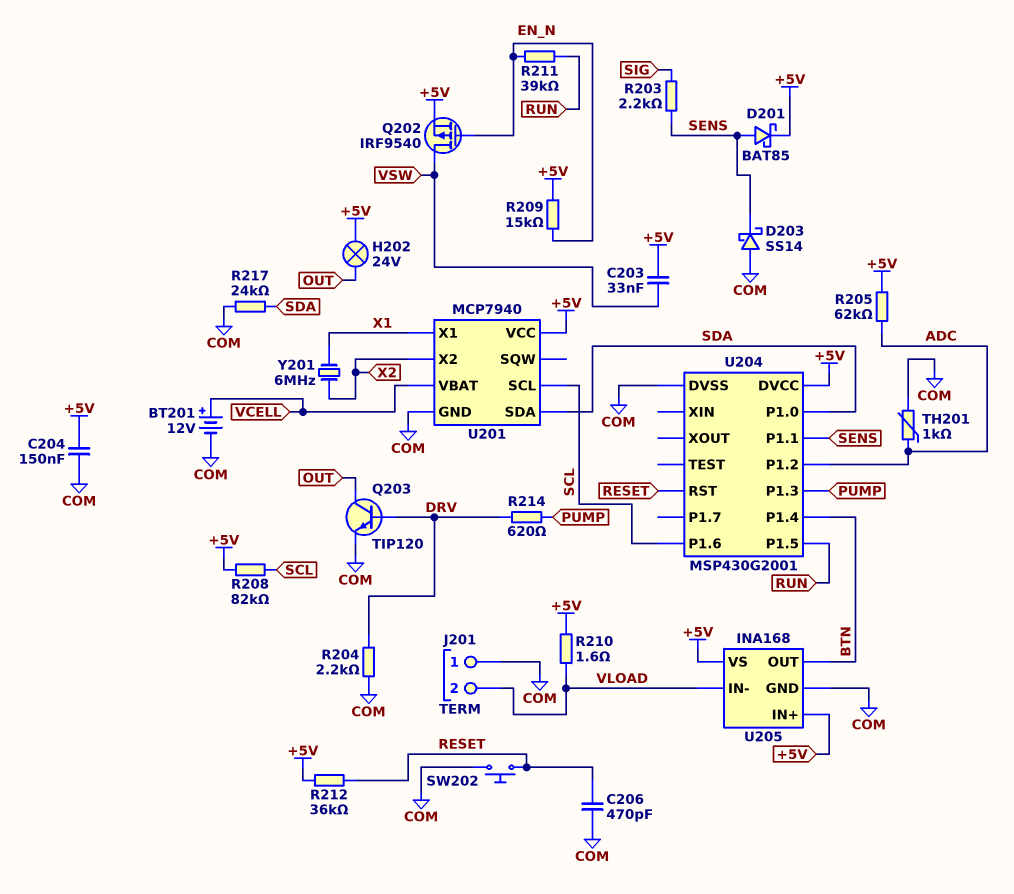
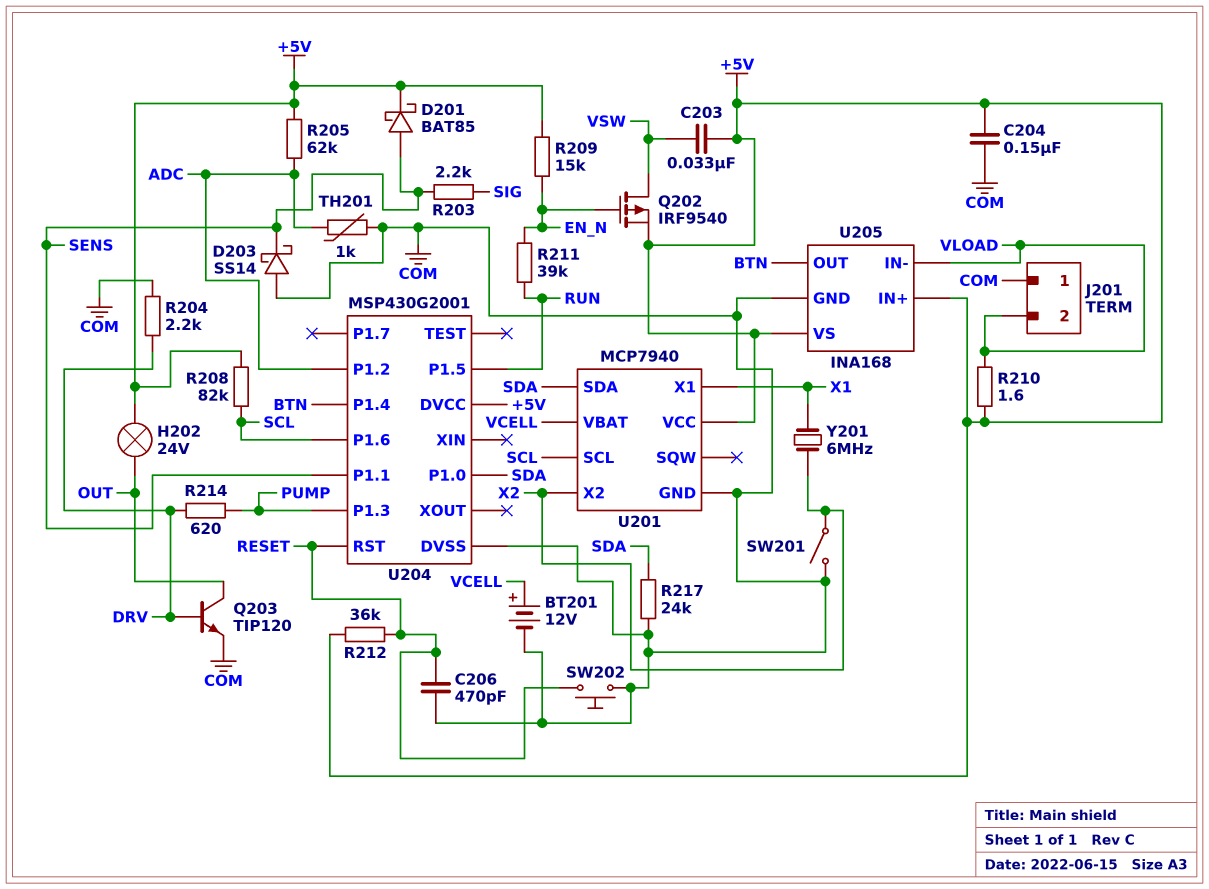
SW201: none -> switch (COM, X2)

